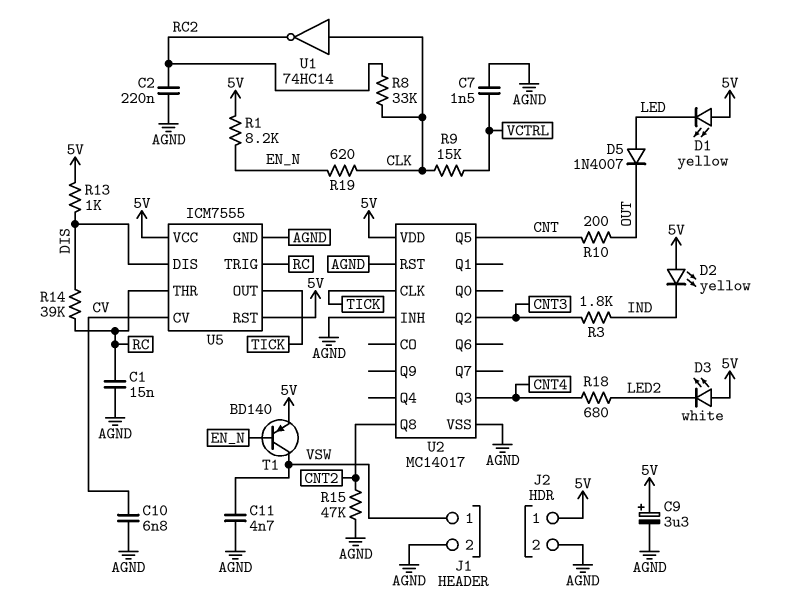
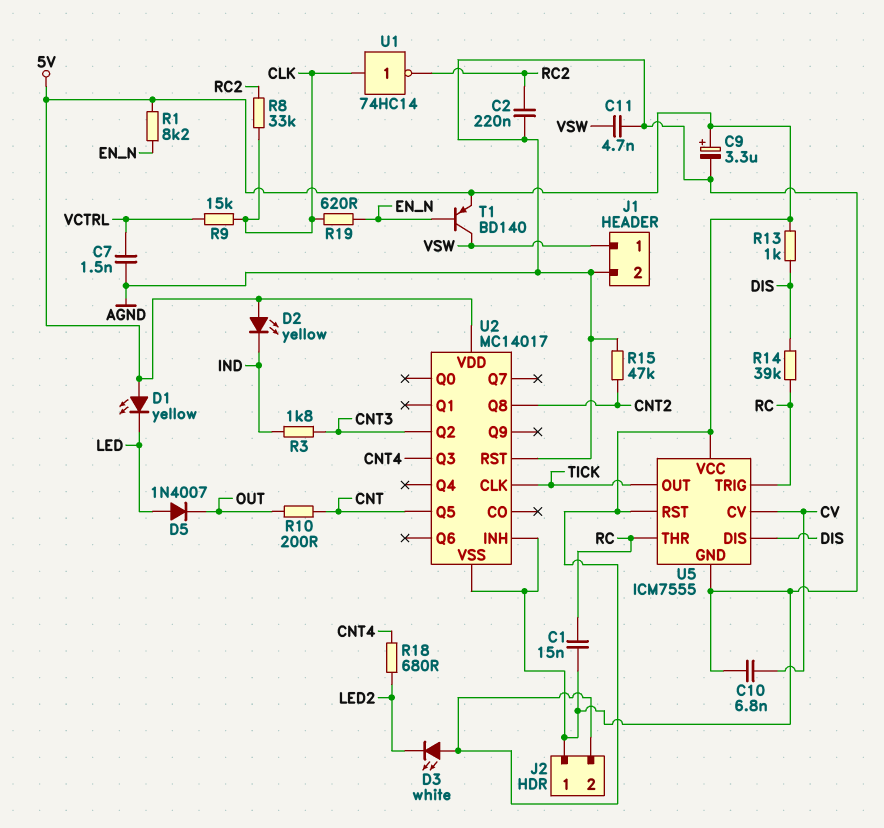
J2 pin 1: 5V -> AGND
J2 pin 2: AGND -> 5V

